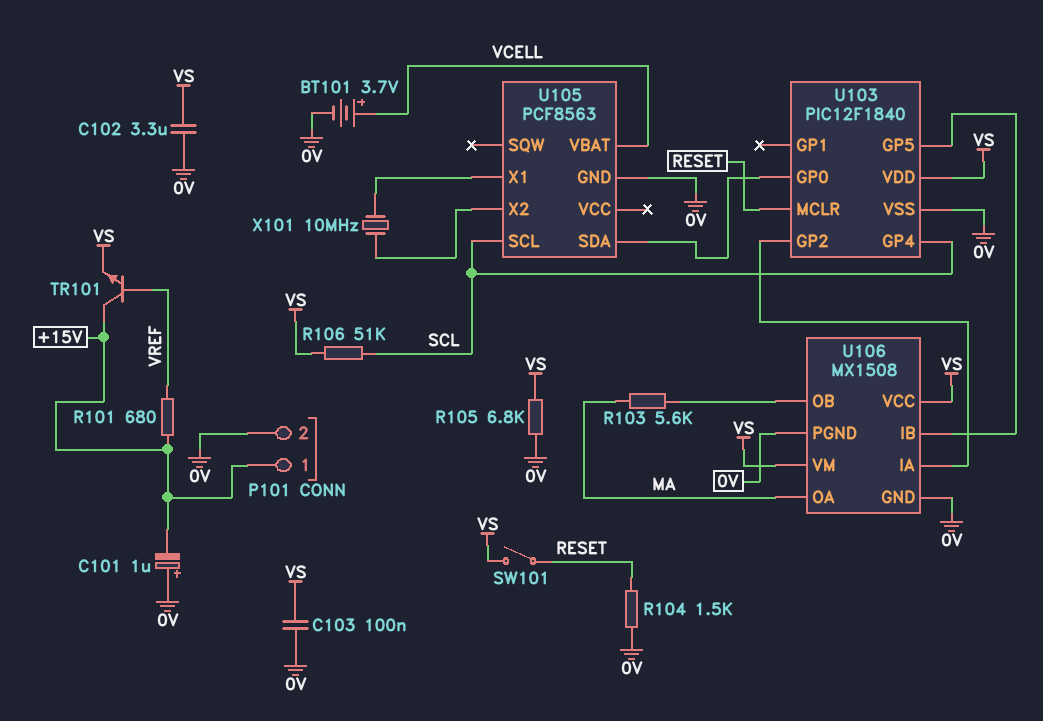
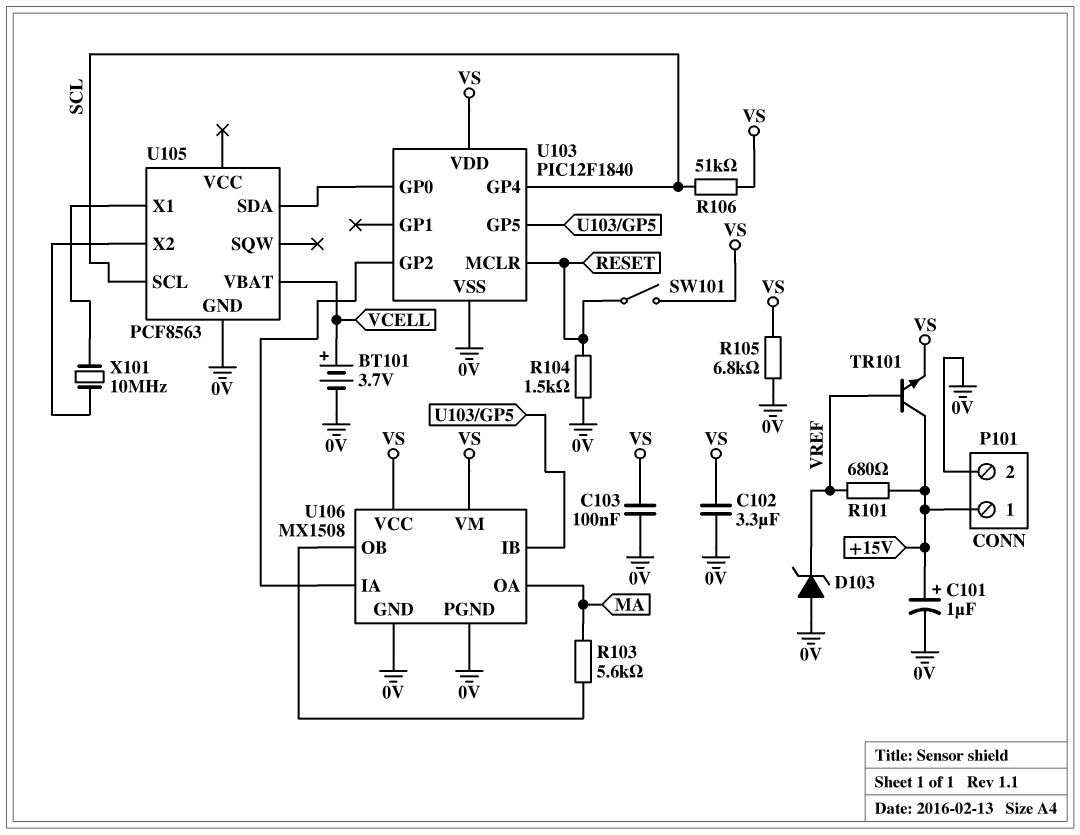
C101: 1uF (plus 0V, minus +15V) -> 1uF (plus +15V, minus 0V)
D103: none -> zener (A 0V, K VREF)

